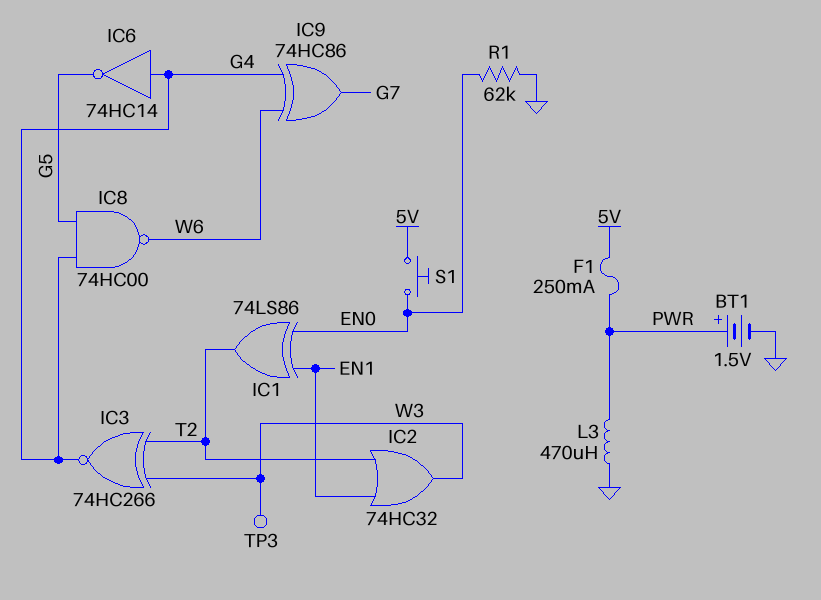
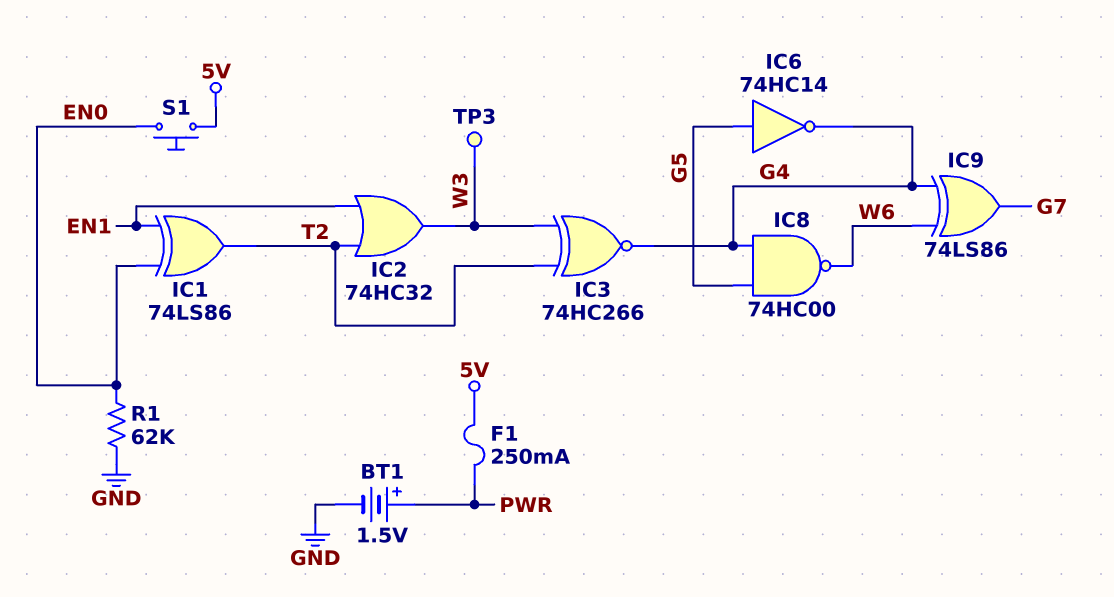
IC6: NOT 74HC14 (in G4, out G5) -> NOT 74HC14 (in G5, out G4)
IC9: XOR 74HC86 (in G4, in W6, out G7) -> XOR 74LS86 (in G4, in W6, out G7)
L3: 470uH (GND, PWR) -> none

